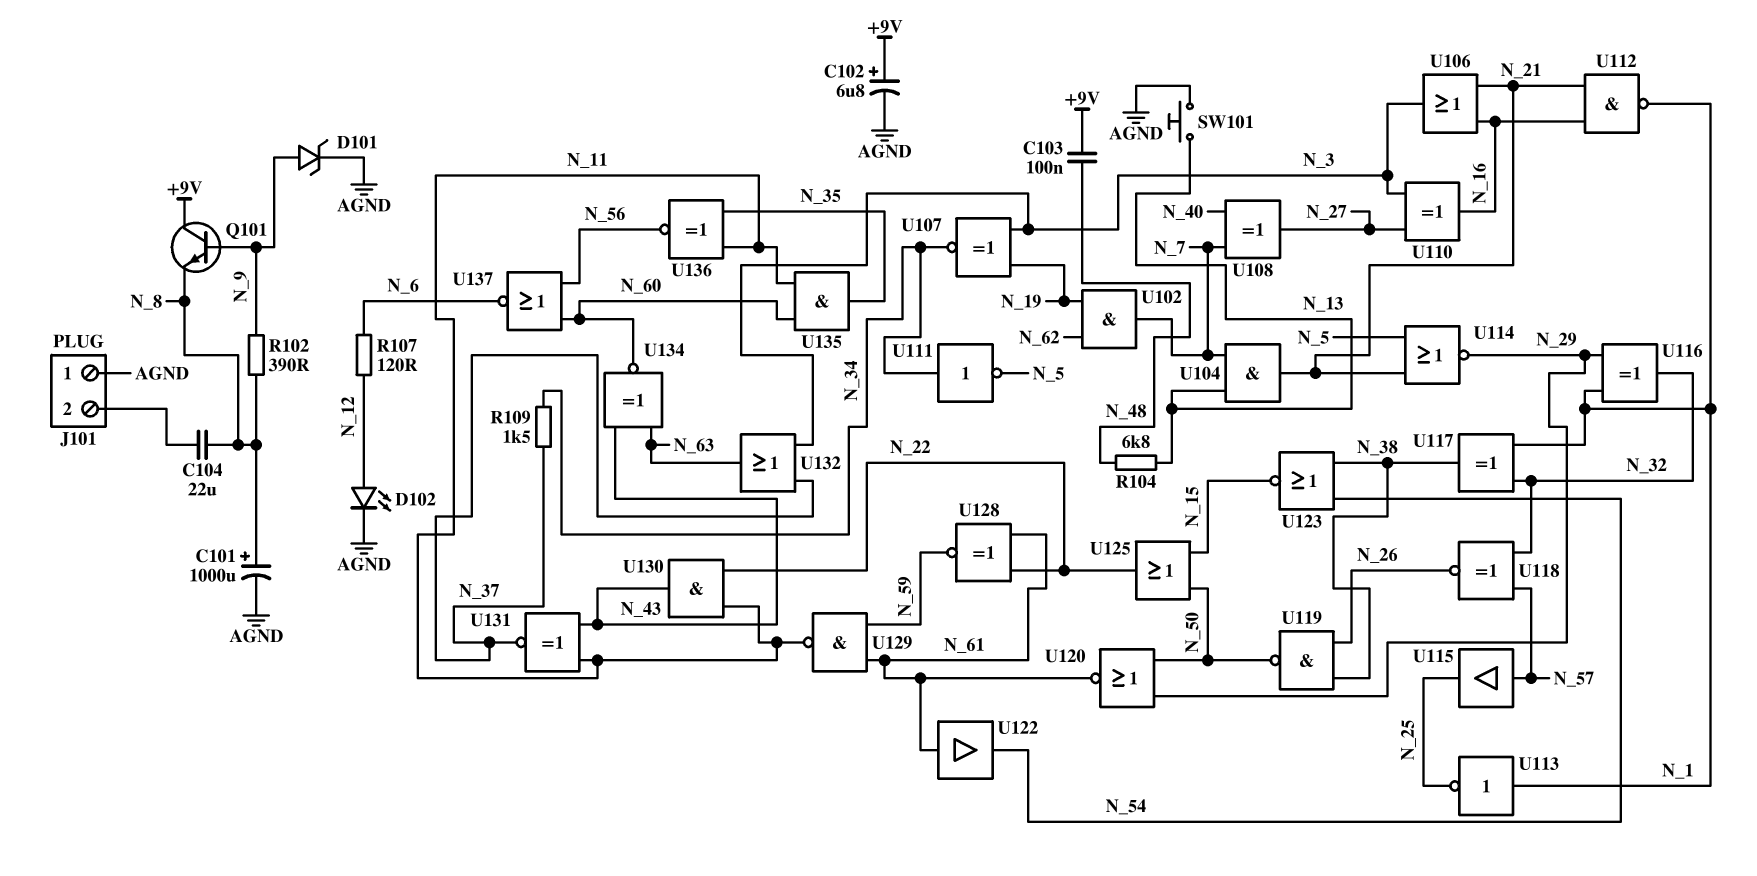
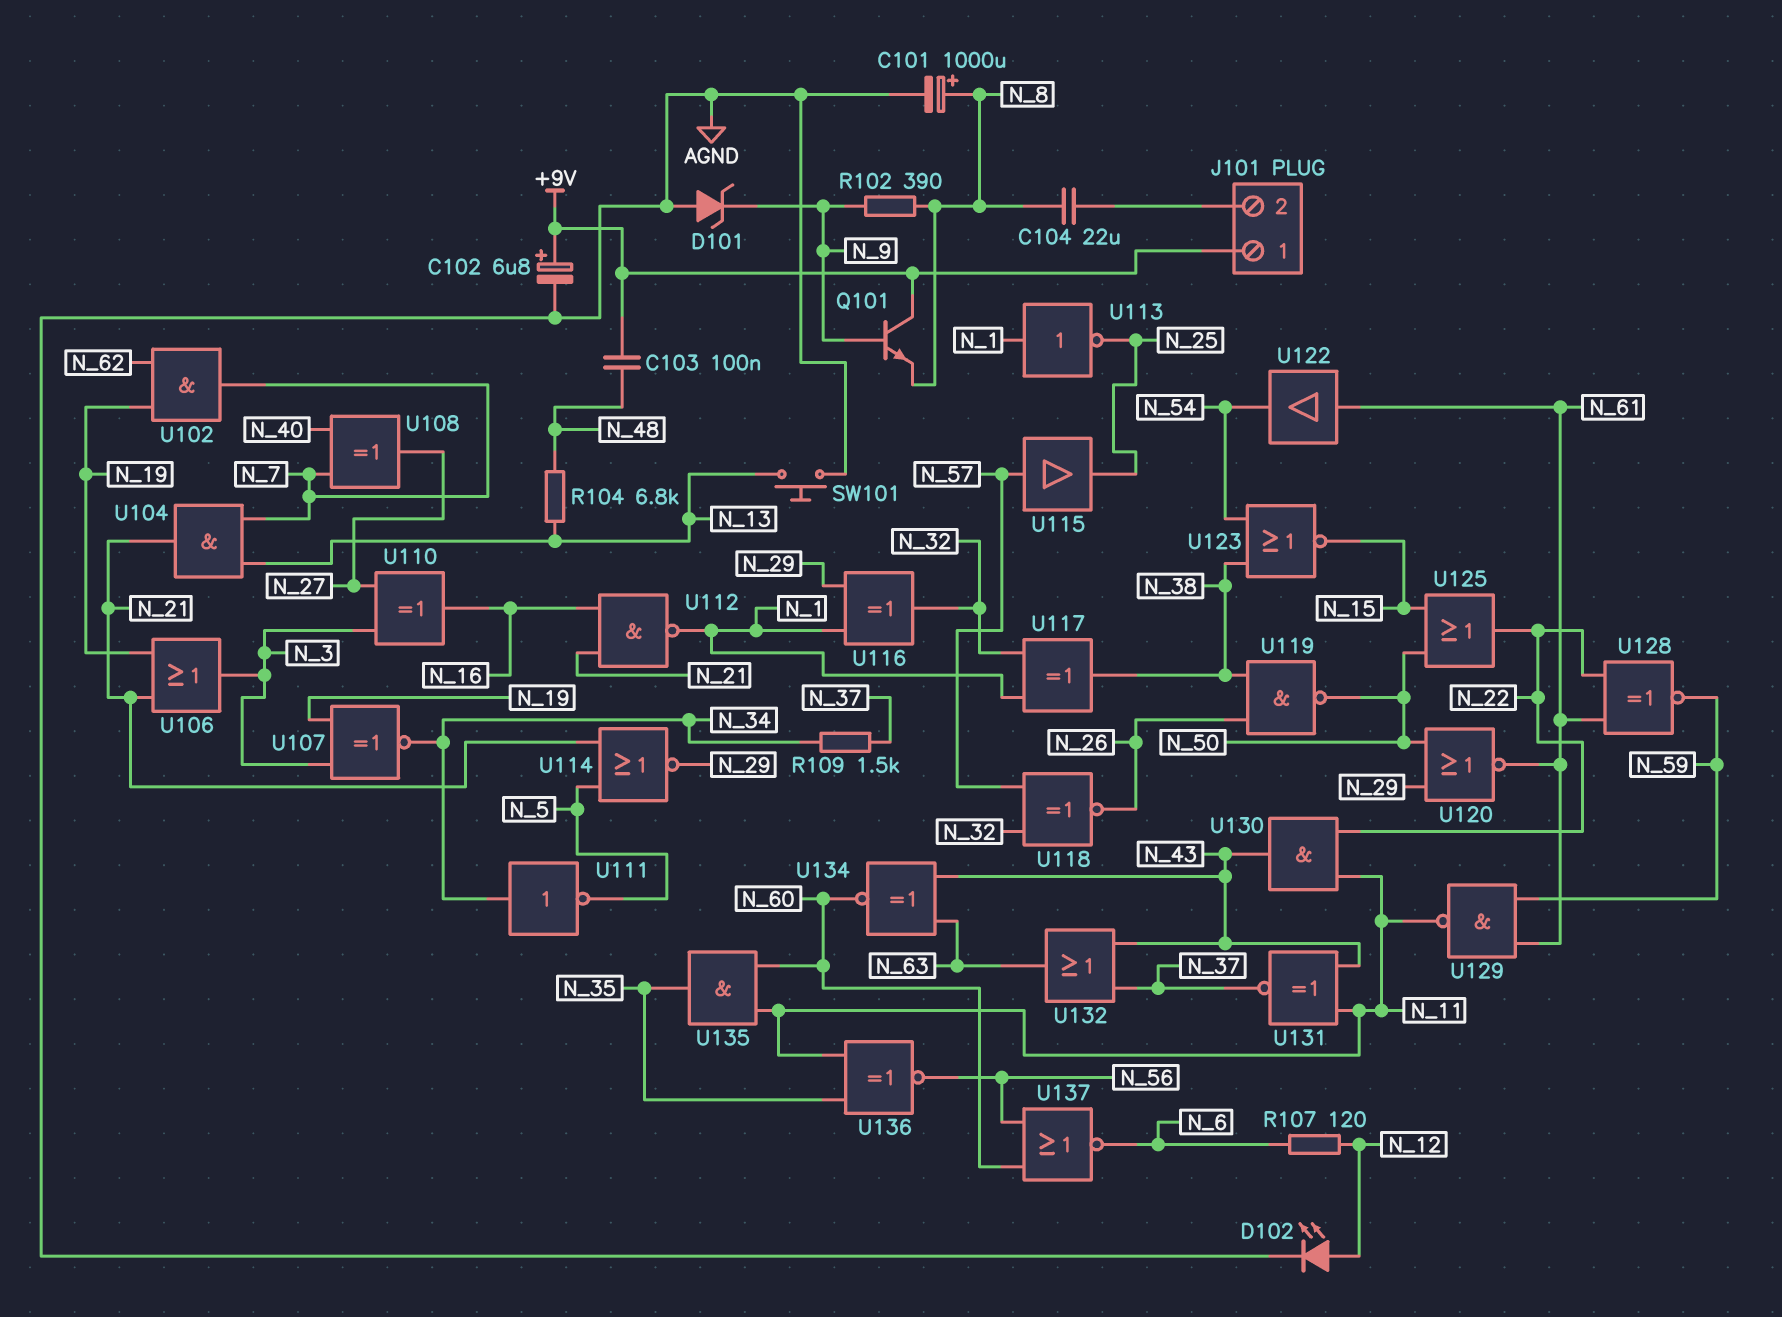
D101: zener (A N_9, K AGND) -> zener (A AGND, K N_9)
J101 pin 1: AGND -> +9V
U106: OR (in N_16, in N_21, out N_3) -> OR (in N_19, in N_21, out N_3)
U132: OR (in N_3, in N_37, out N_63) -> OR (in N_37, in N_43, out N_63)

